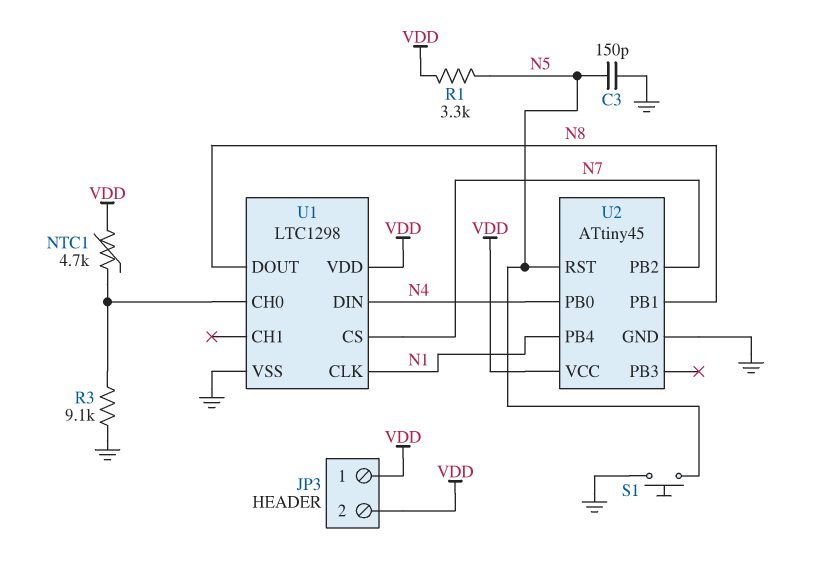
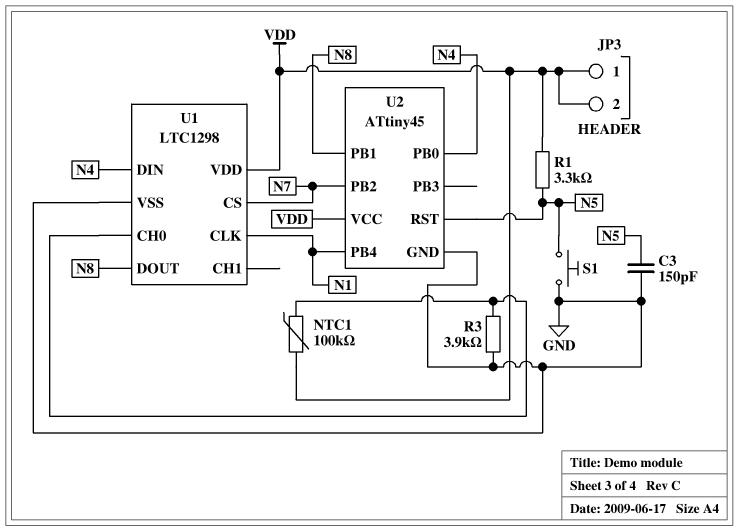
NTC1: 4.7k (U1/CH0, VDD) -> 100k (U1/CH0, VDD)
R3: 9.1k (GND, U1/CH0) -> 3.9k (GND, U1/CH0)

